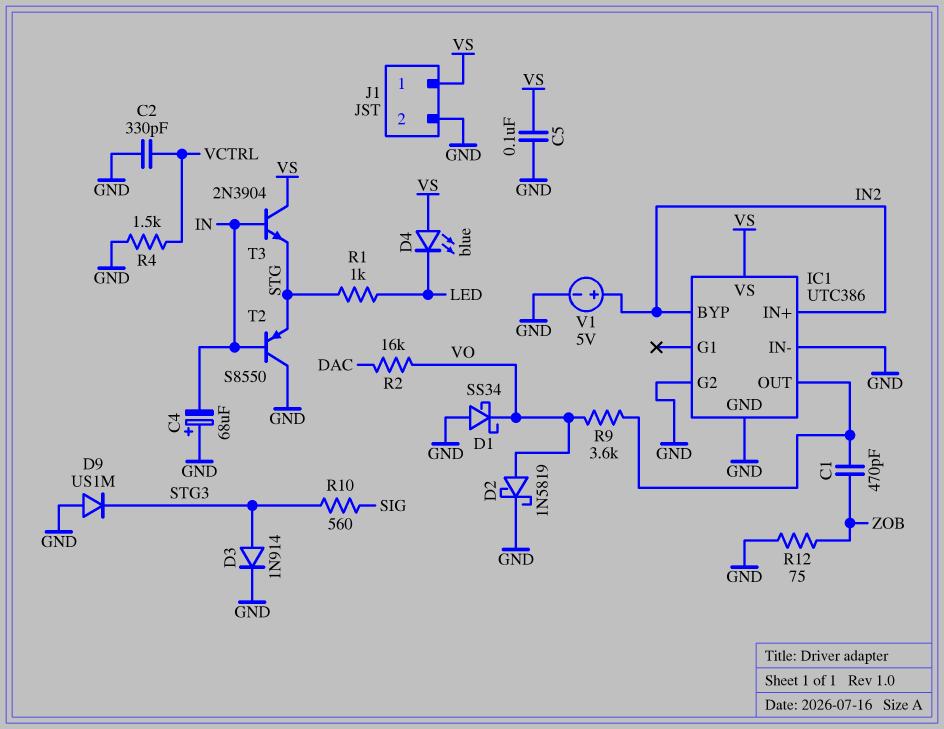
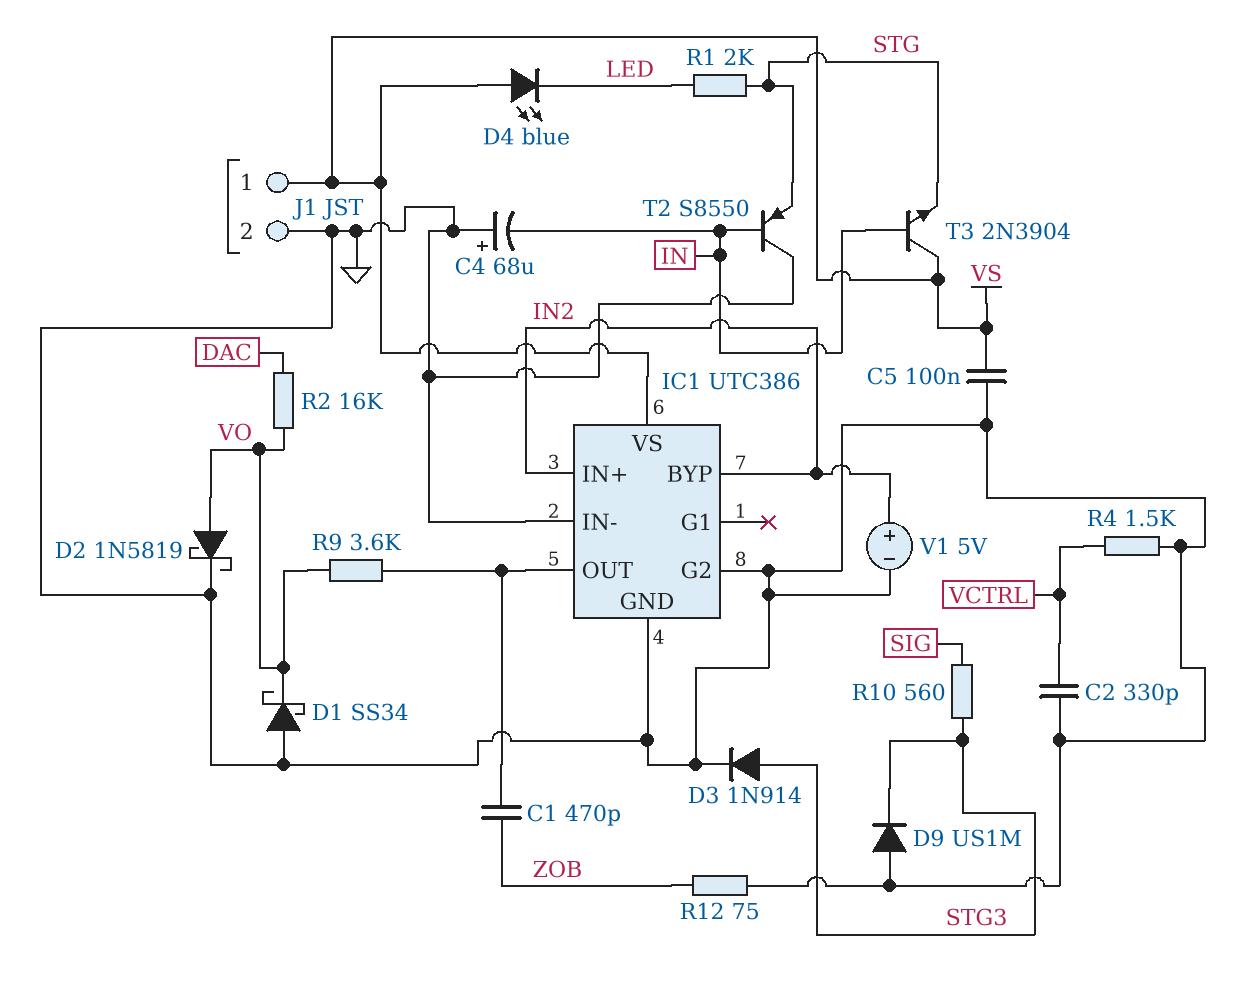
R1: 1k (LED, STG) -> 2k (LED, STG)

